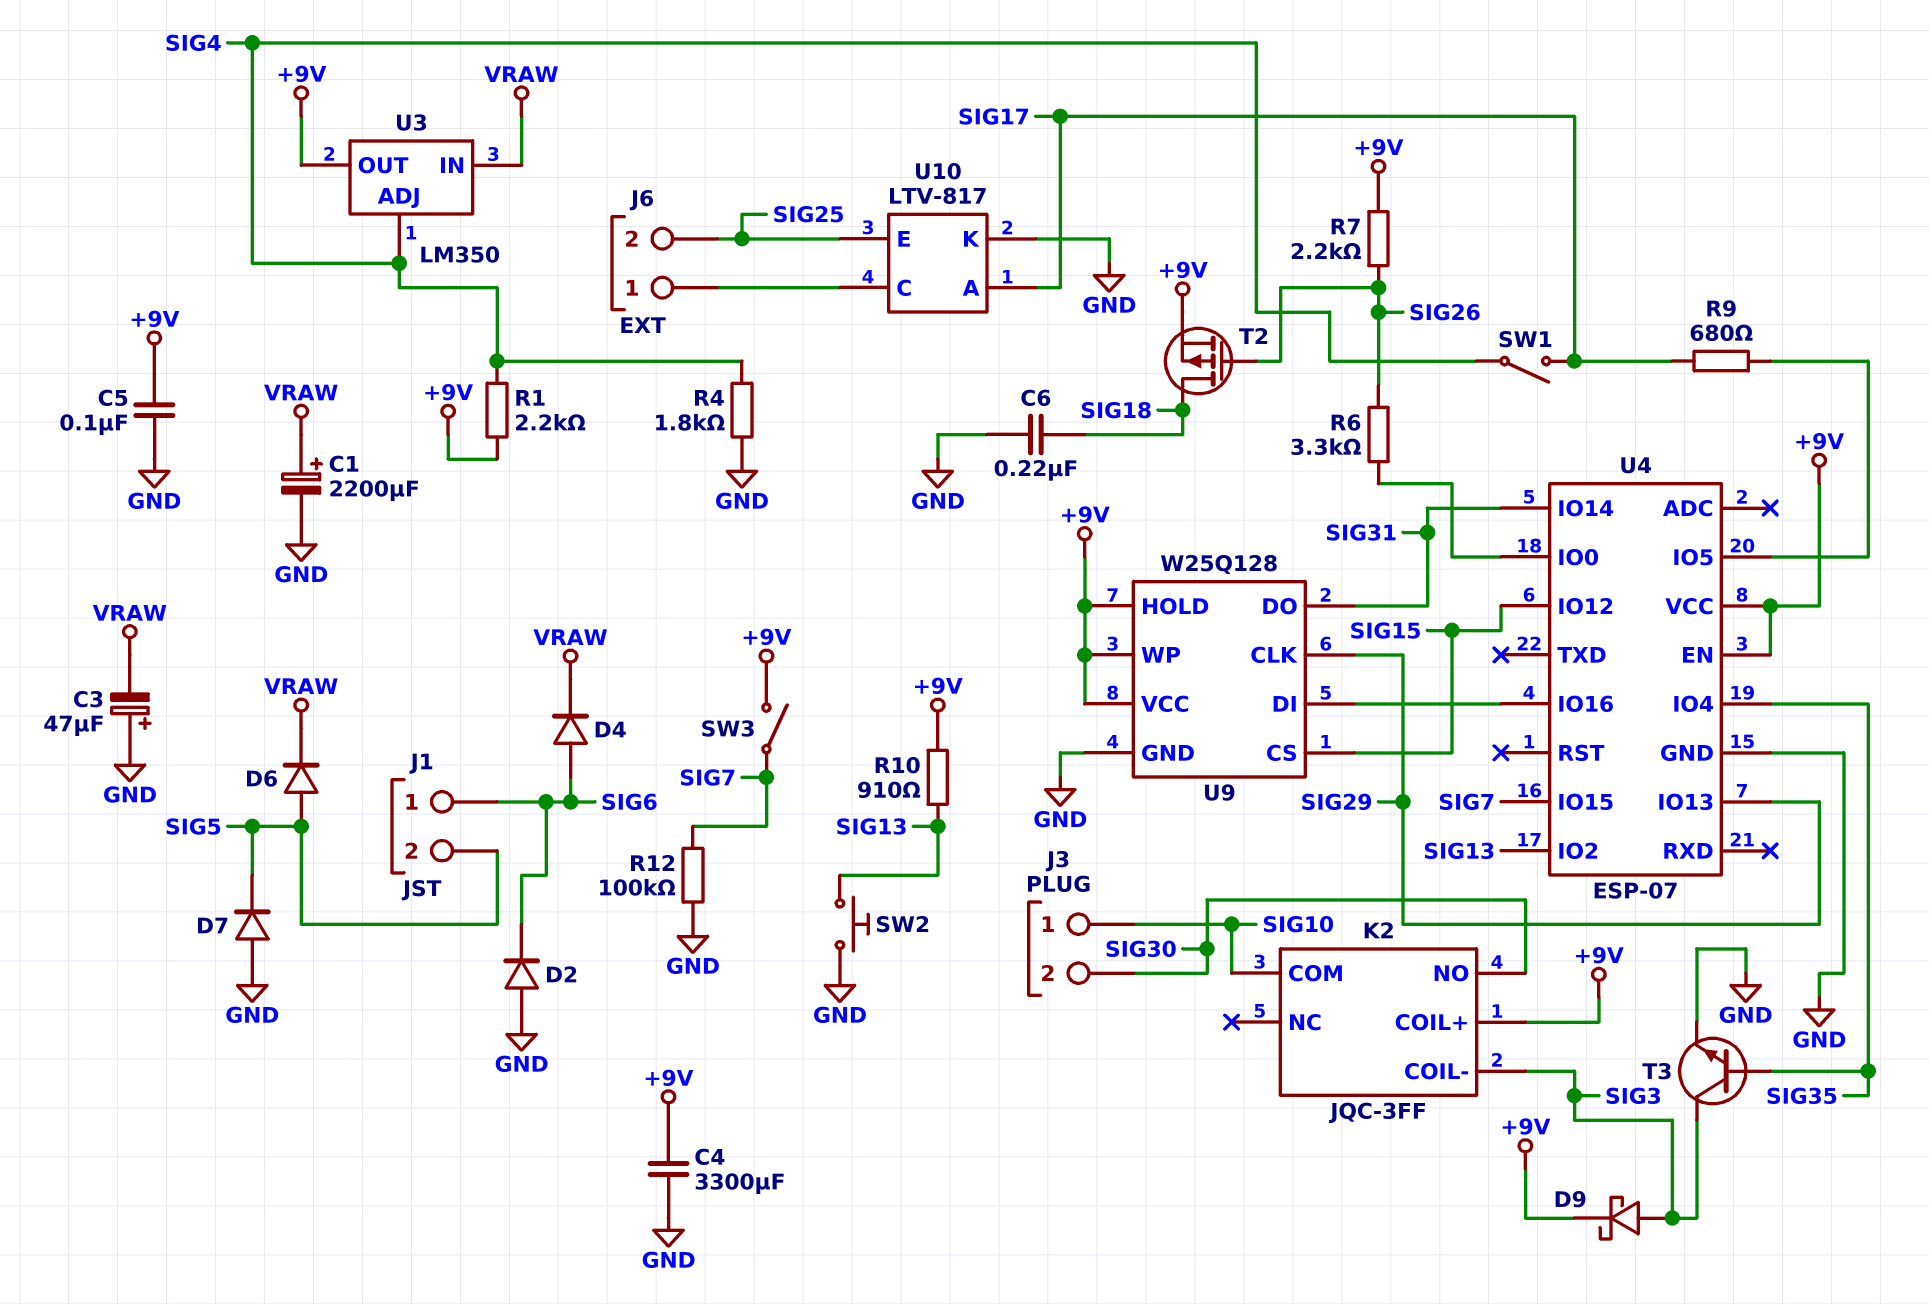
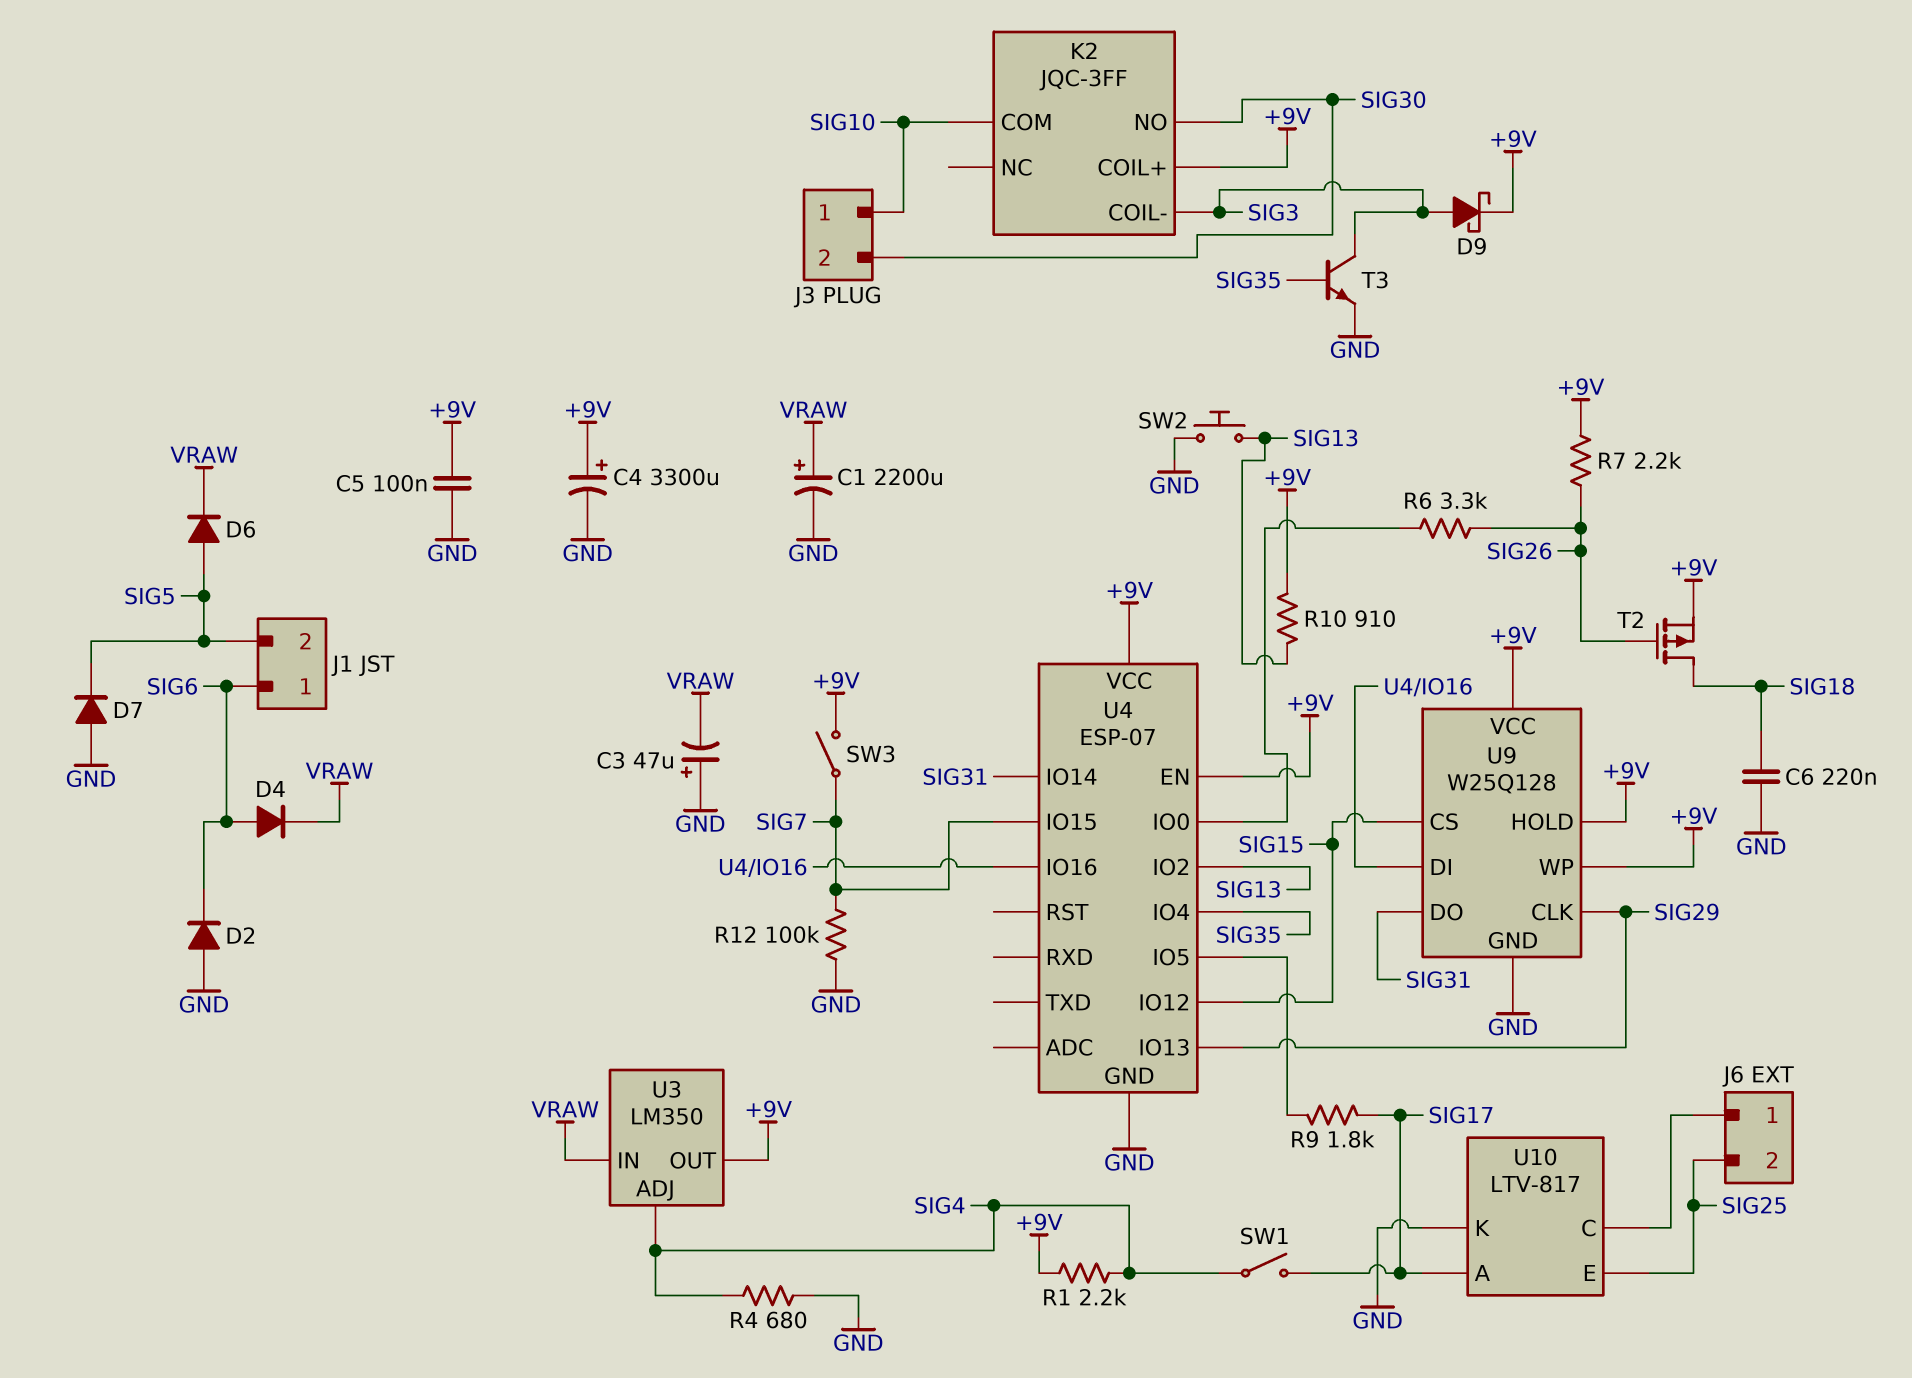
C4: 3300uF (+9V, GND) -> 3300uF (plus +9V, minus GND)
R4: 1.8k (GND, SIG4) -> 680 (GND, SIG4)
R9: 680 (SIG17, U4/IO5) -> 1.8k (SIG17, U4/IO5)

